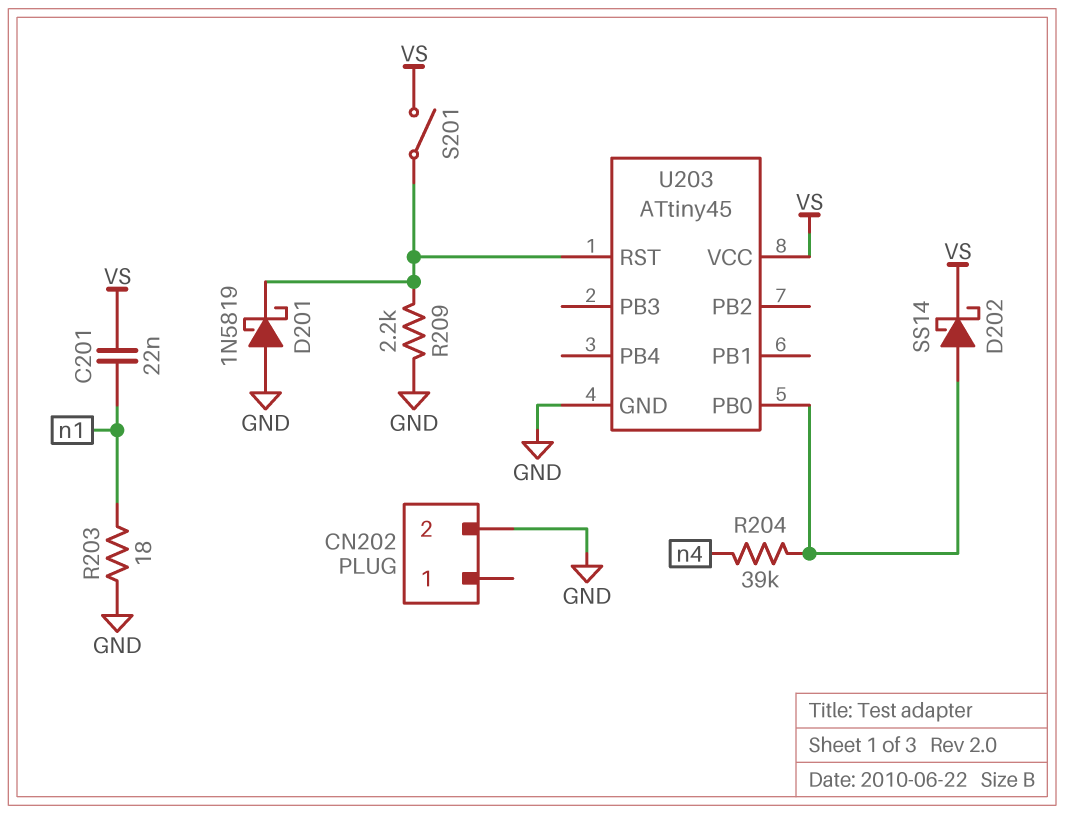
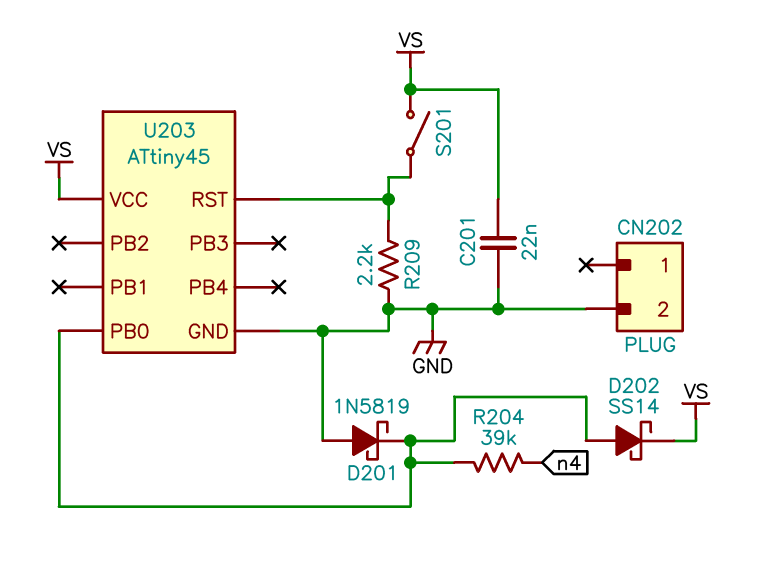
C201: 22nF (VS, n1) -> 22nF (GND, VS)
D201: schottky 1N5819 (A GND, K U203/RST) -> schottky 1N5819 (A GND, K U203/PB0)
R203: 18 (GND, n1) -> none

